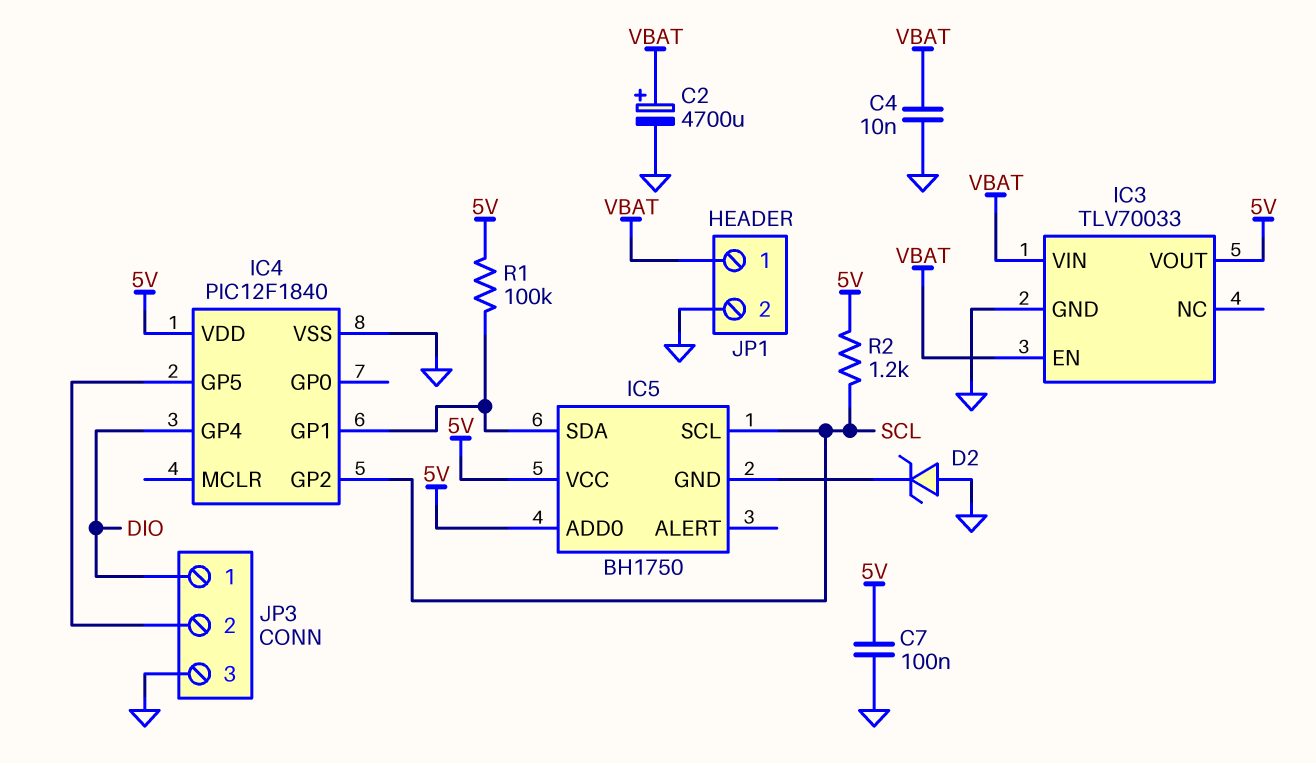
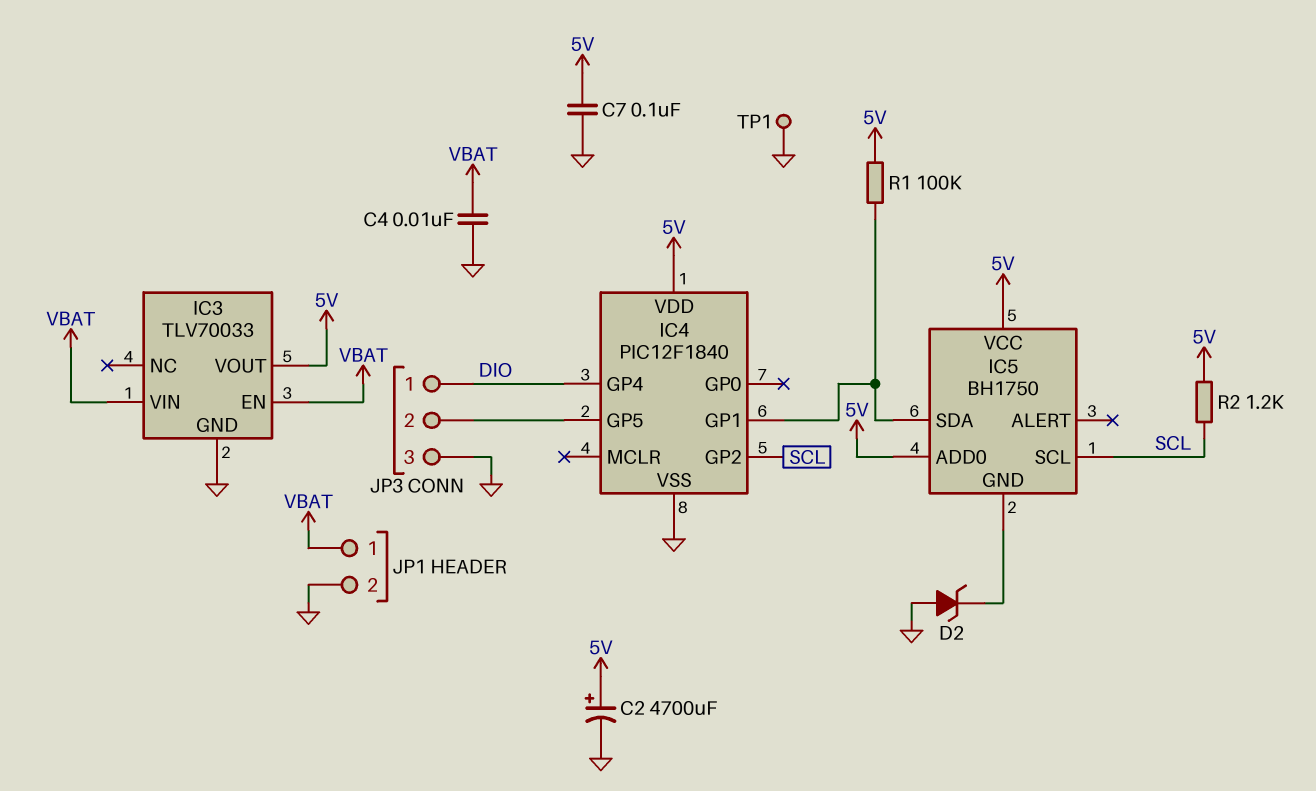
C2: 4700uF (plus VBAT, minus GND) -> 4700uF (plus 5V, minus GND)
TP1: none -> test point (GND)

